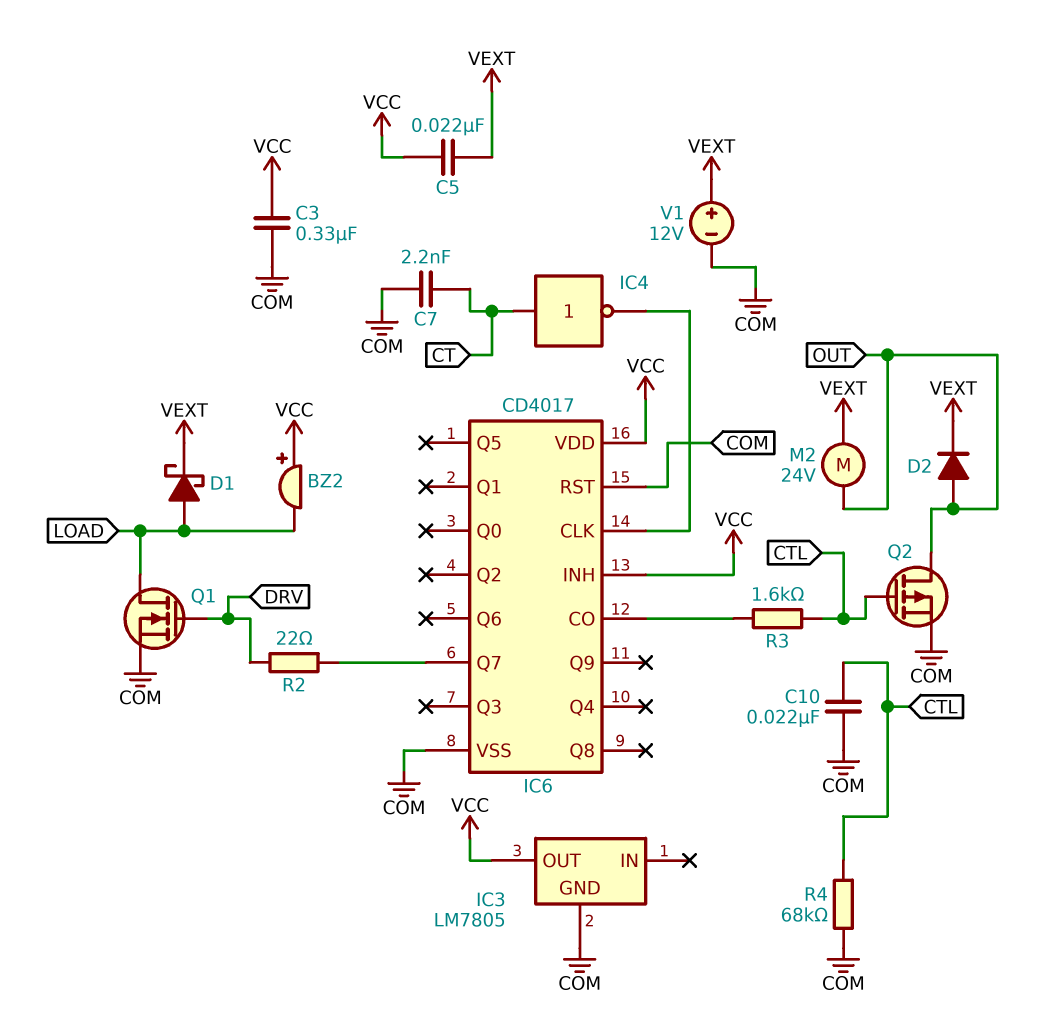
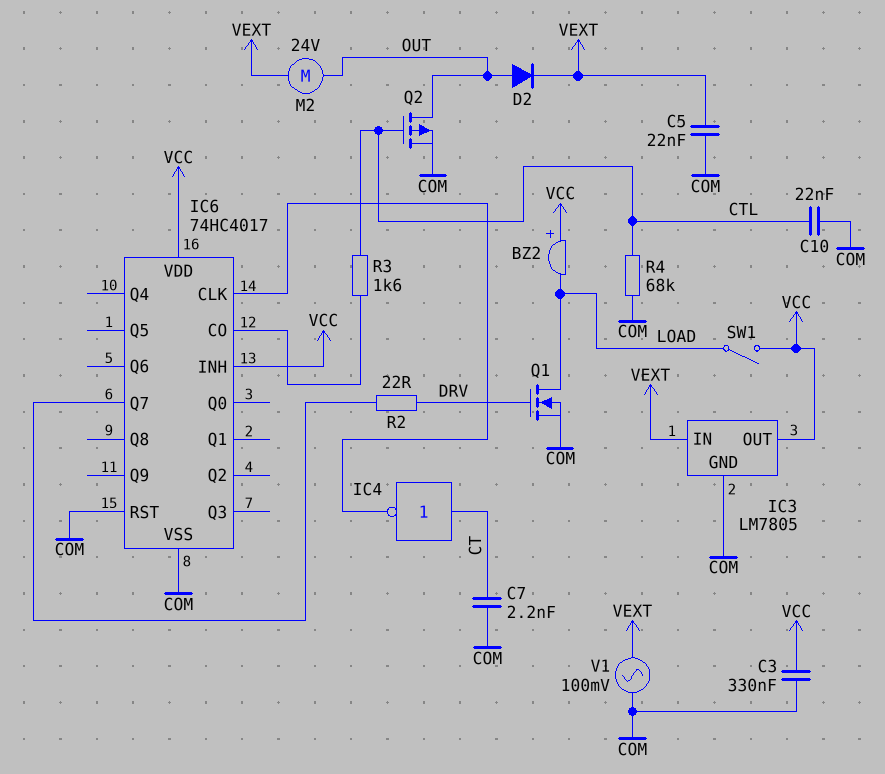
C5: 22nF (VCC, VEXT) -> 22nF (COM, VEXT)
D1: schottky (A LOAD, K VEXT) -> none
IC3 pin IN: none -> VEXT
IC6: CD4017 -> 74HC4017
SW1: none -> switch (LOAD, VCC)
V1: 12V (plus VEXT, minus COM) -> AC 100mV (COM, VEXT)

